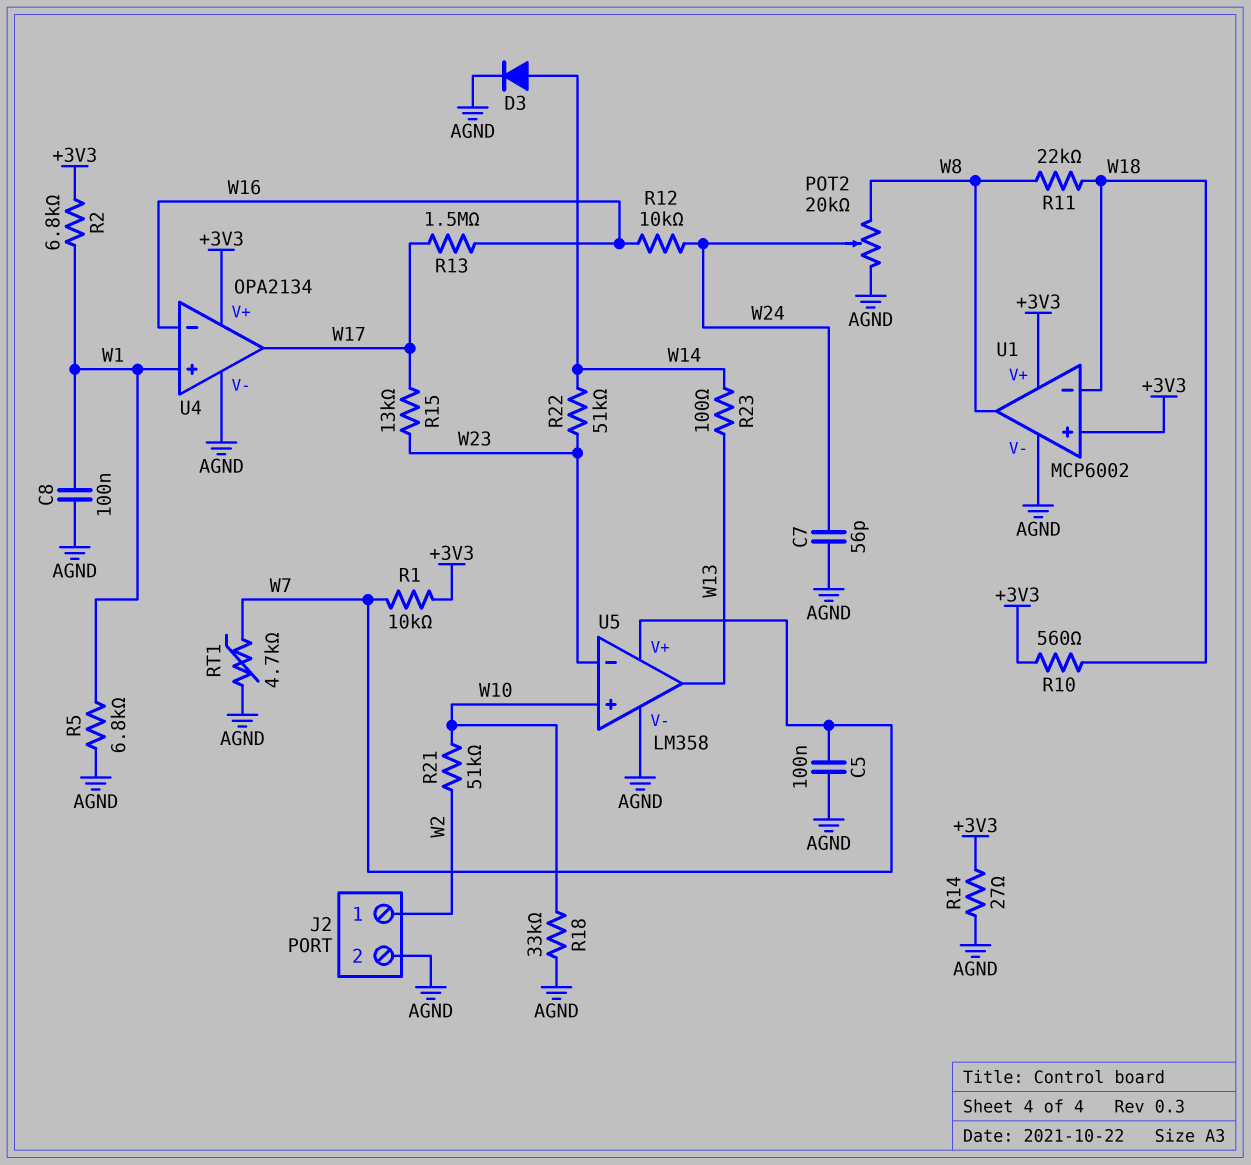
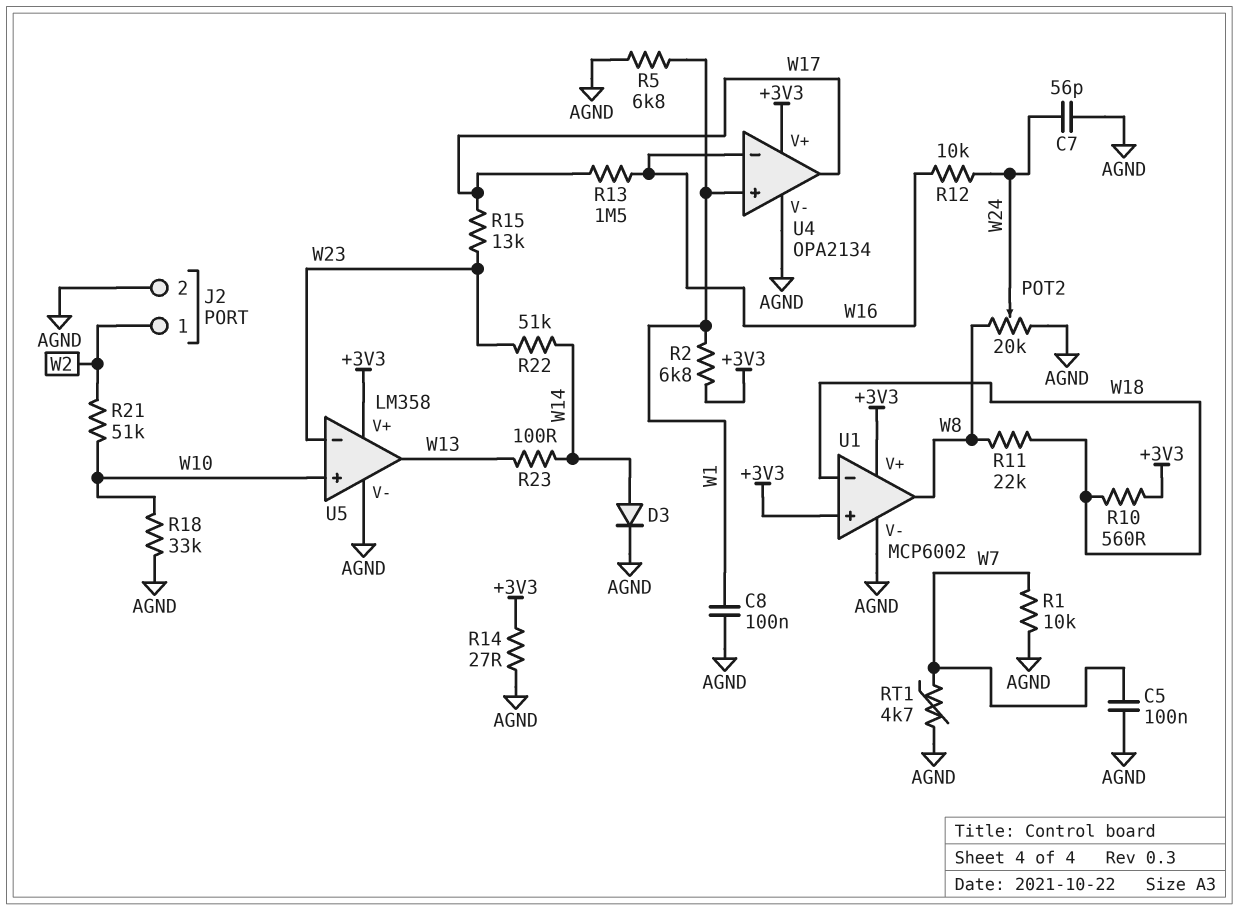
R1: 10k (+3V3, W7) -> 10k (AGND, W7)
U5 pin V+: W7 -> +3V3

